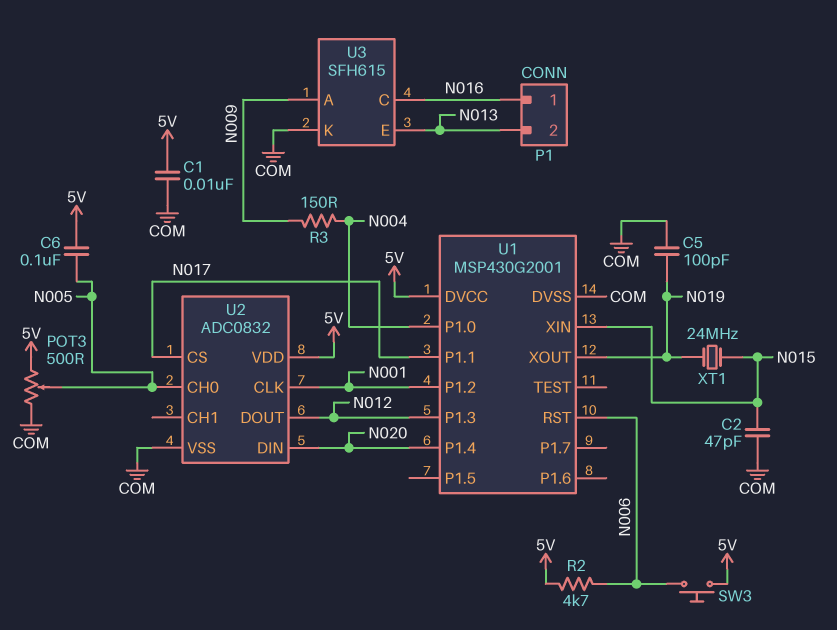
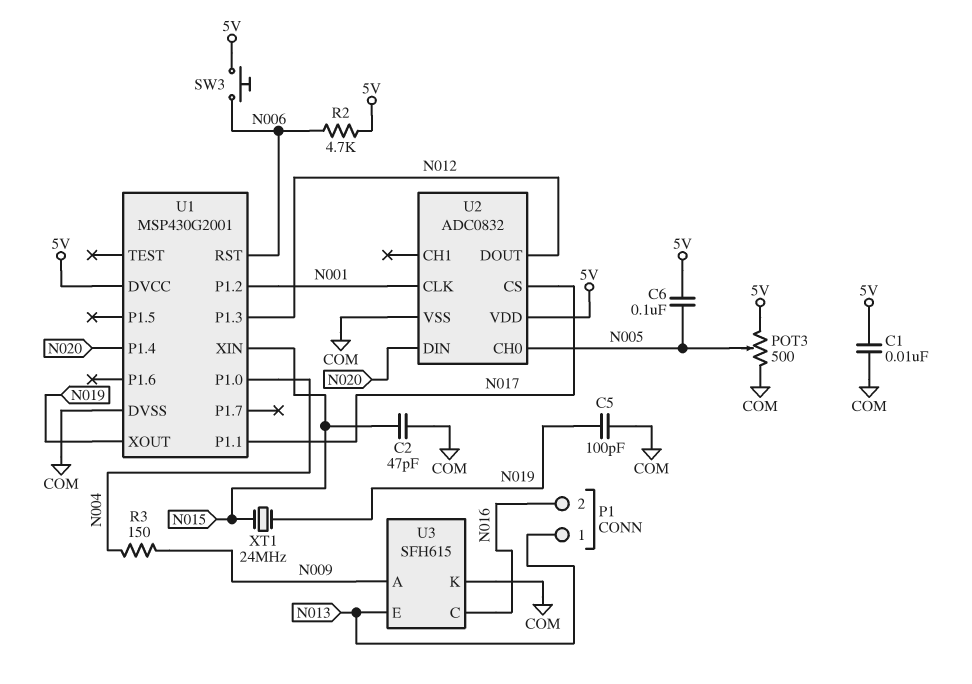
P1 pin 1: N016 -> N013
P1 pin 2: N013 -> N016

